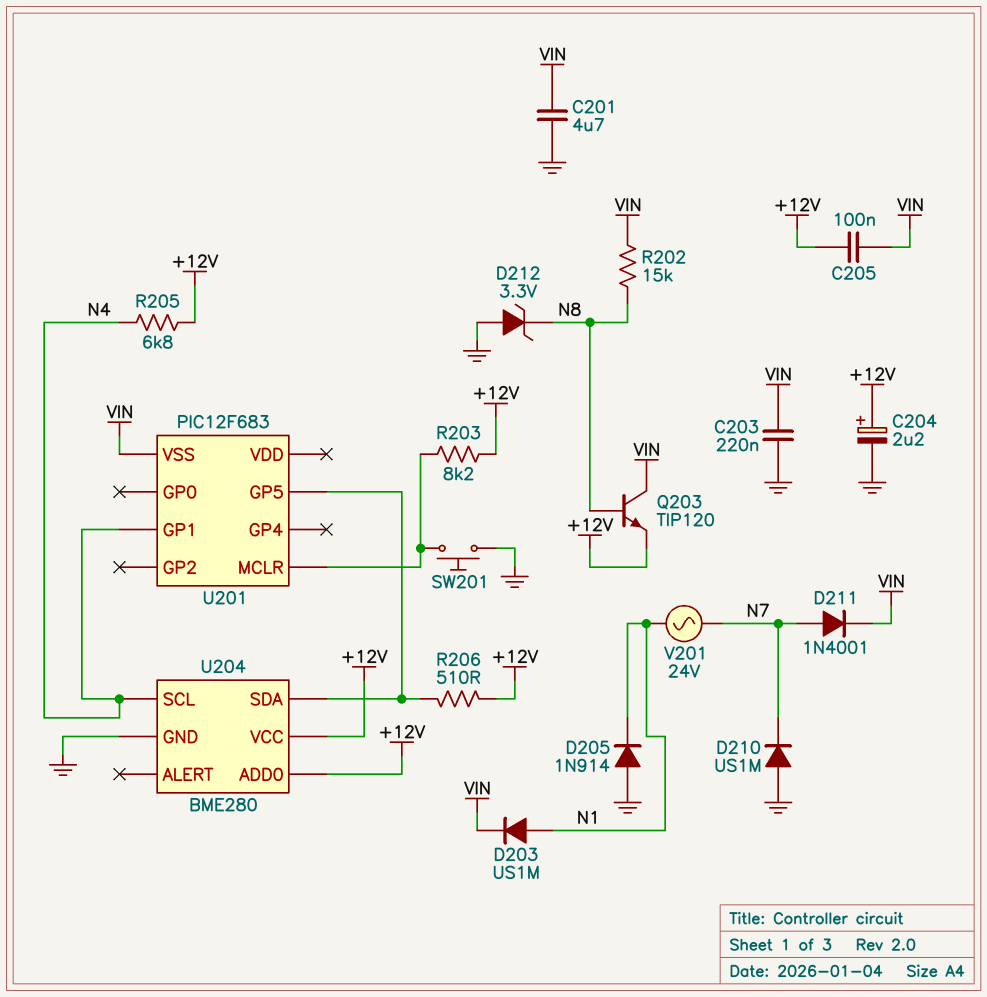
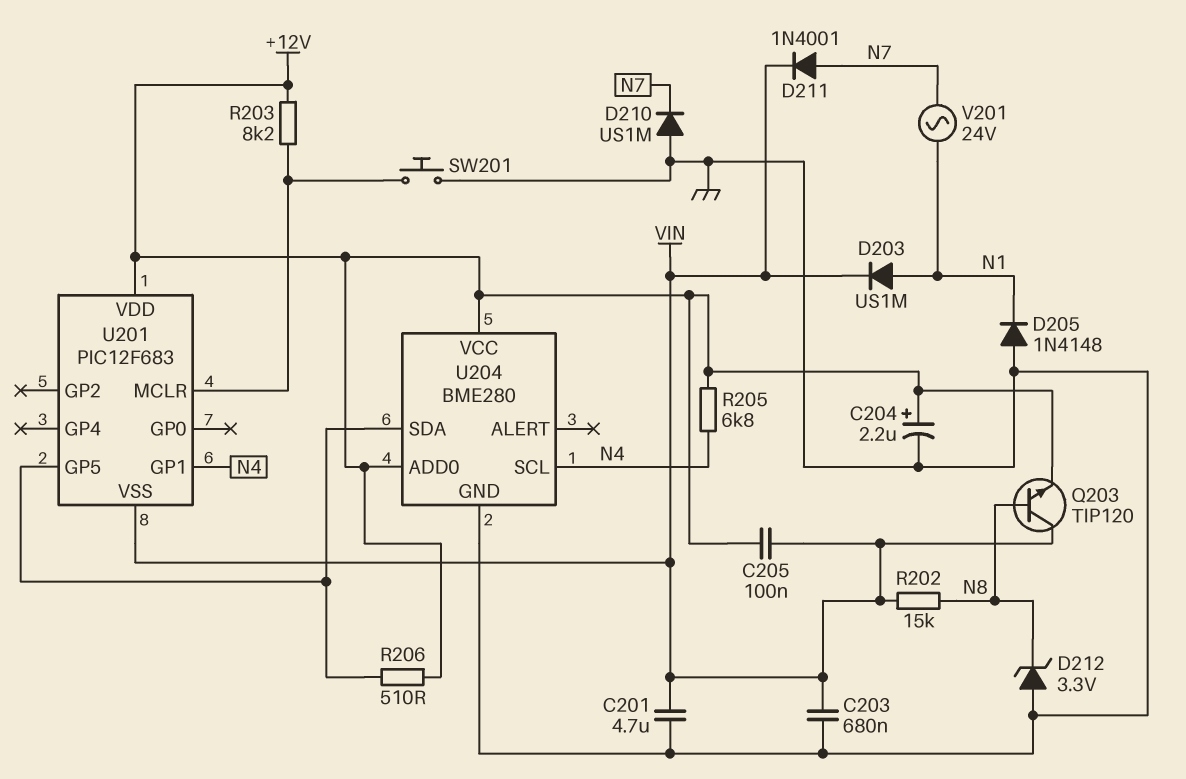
C203: 220nF (GND, VIN) -> 680nF (GND, VIN)
D205: diode 1N914 (A GND, K N1) -> diode 1N4148 (A GND, K N1)
U201 pin VDD: none -> +12V

